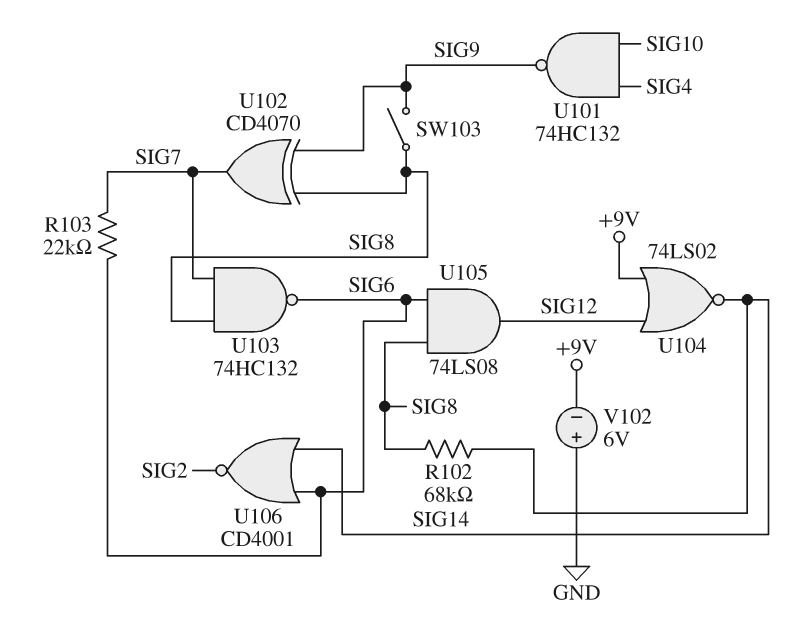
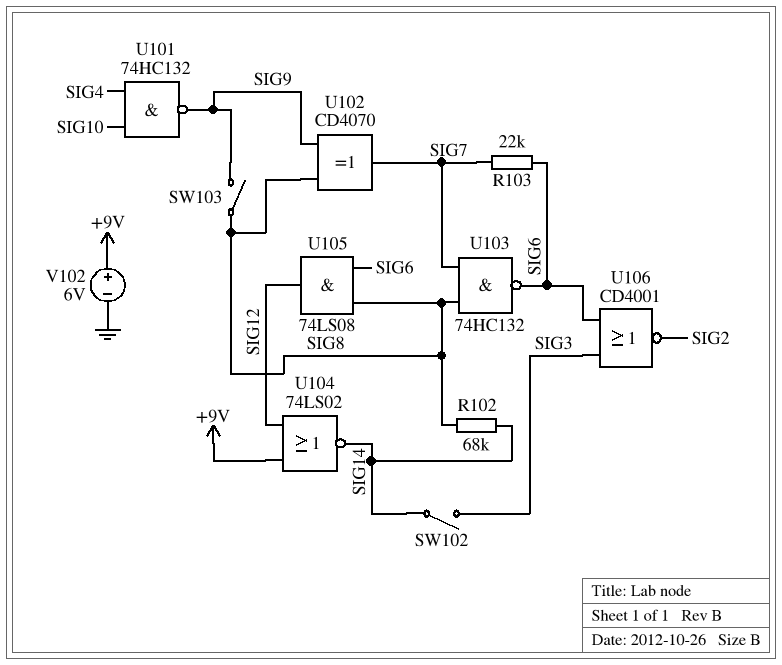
SW102: none -> switch (SIG3, SIG14)
U106: NOR CD4001 (in SIG6, in SIG14, out SIG2) -> NOR CD4001 (in SIG3, in SIG6, out SIG2)
V102: 6V (plus GND, minus +9V) -> 6V (plus +9V, minus GND)

